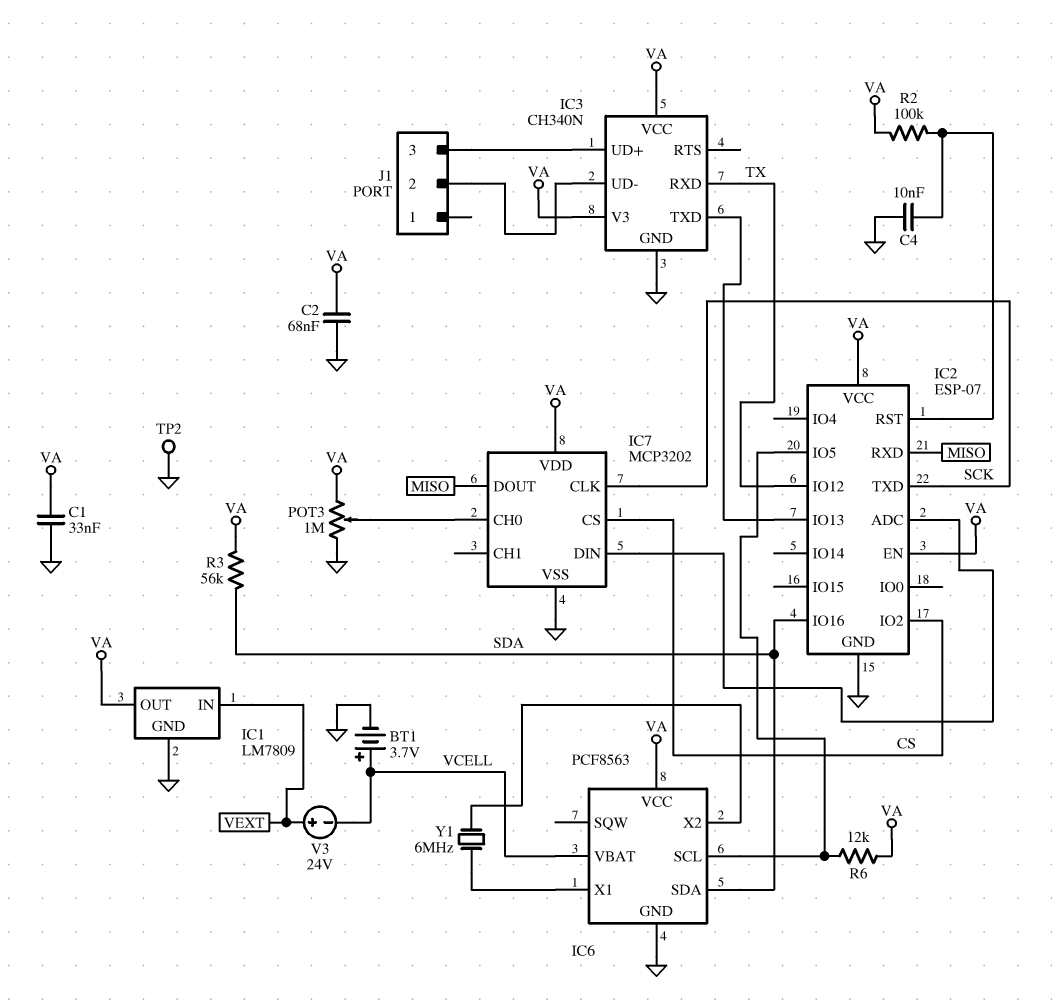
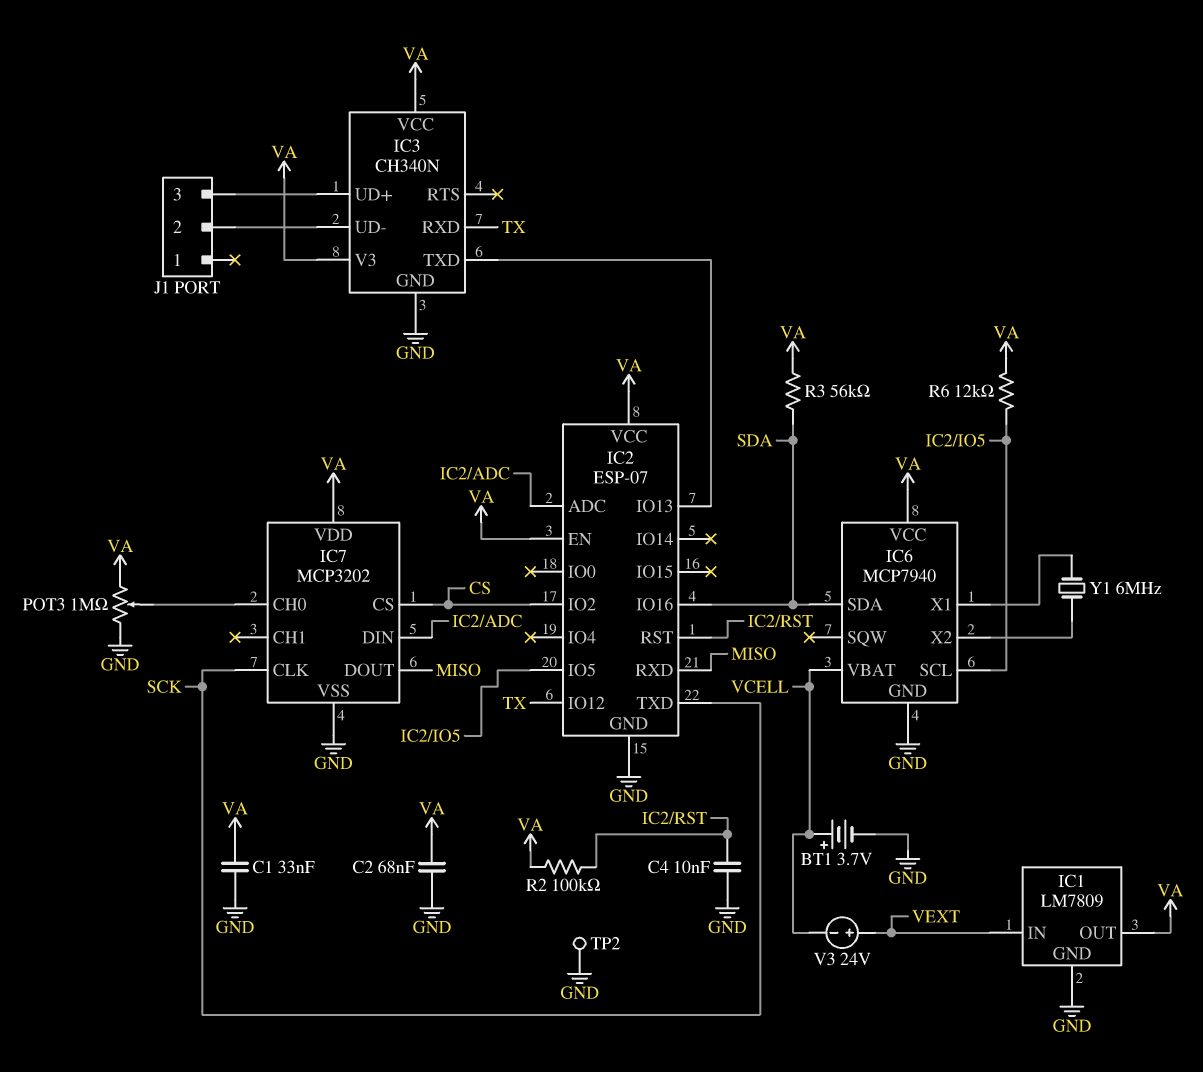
IC6: PCF8563 -> MCP7940

